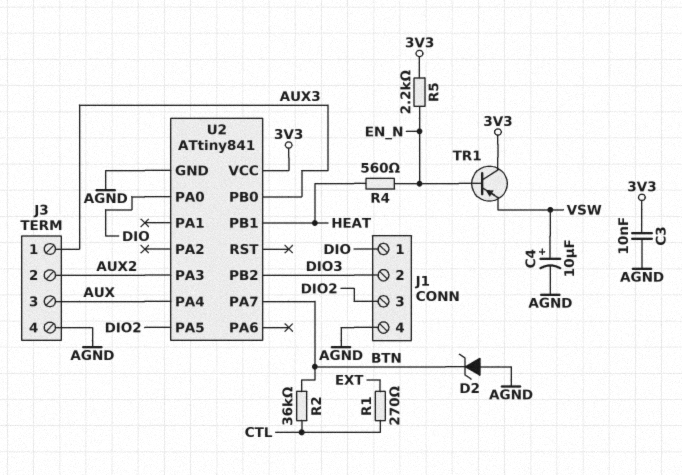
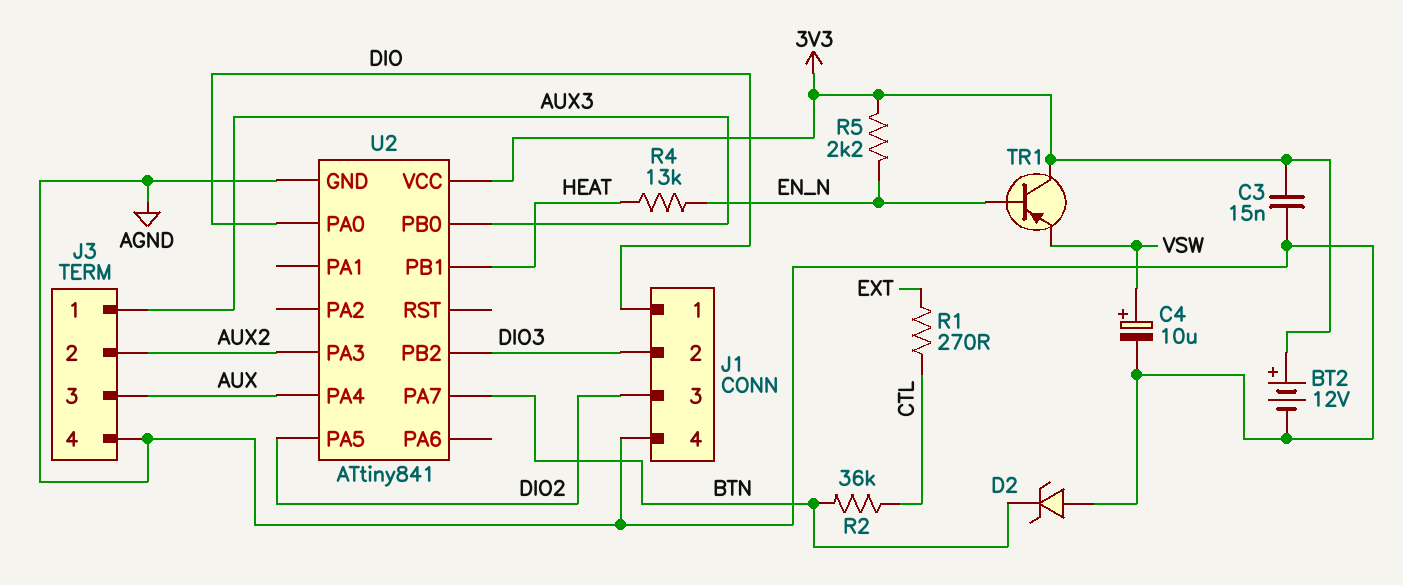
BT2: none -> 12V (plus 3V3, minus AGND)
C3: 10nF (3V3, AGND) -> 15nF (3V3, AGND)
R4: 560 (EN_N, HEAT) -> 13k (EN_N, HEAT)

